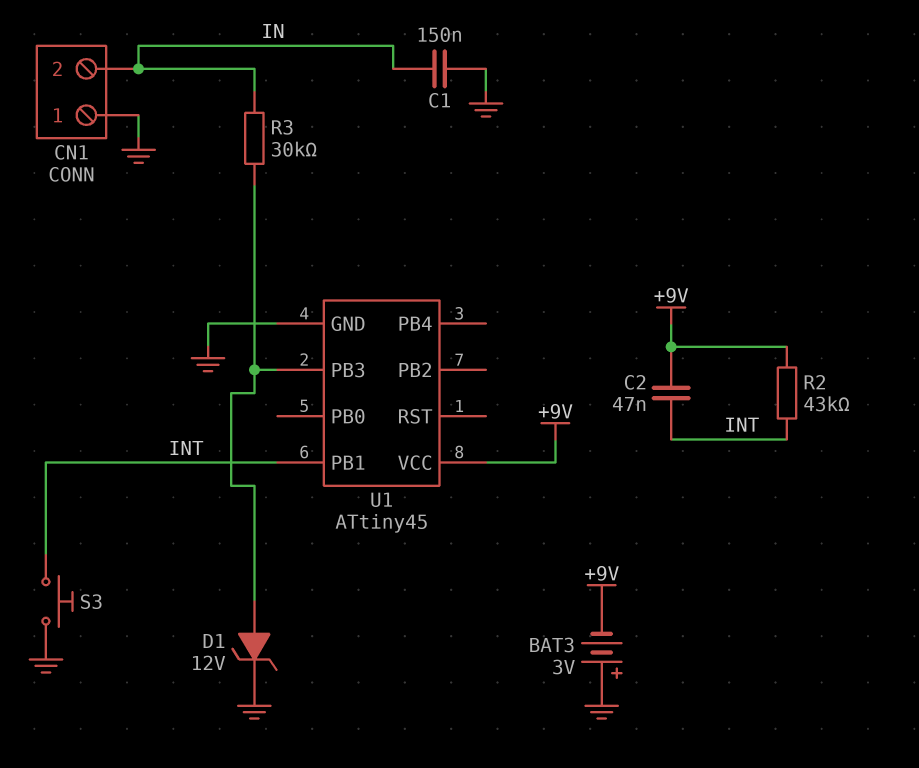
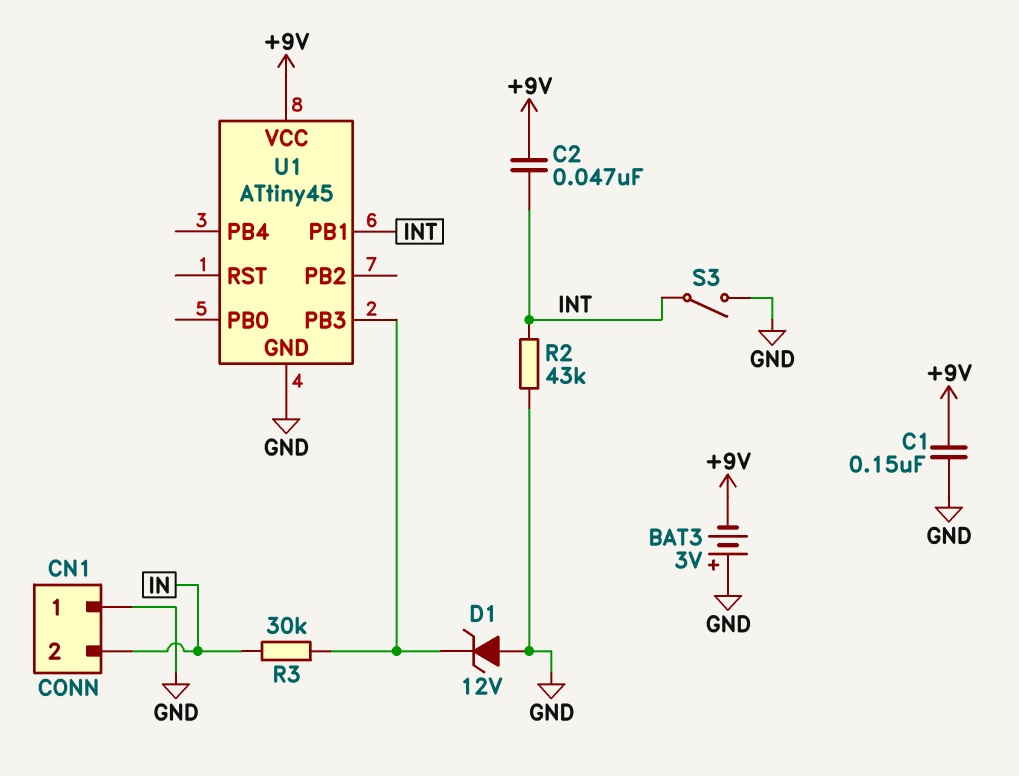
C1: 150nF (GND, IN) -> 150nF (+9V, GND)
D1: zener 12V (A U1/PB3, K GND) -> zener 12V (A GND, K U1/PB3)
R2: 43k (+9V, INT) -> 43k (GND, INT)
S3: button (GND, INT) -> switch (GND, INT)

